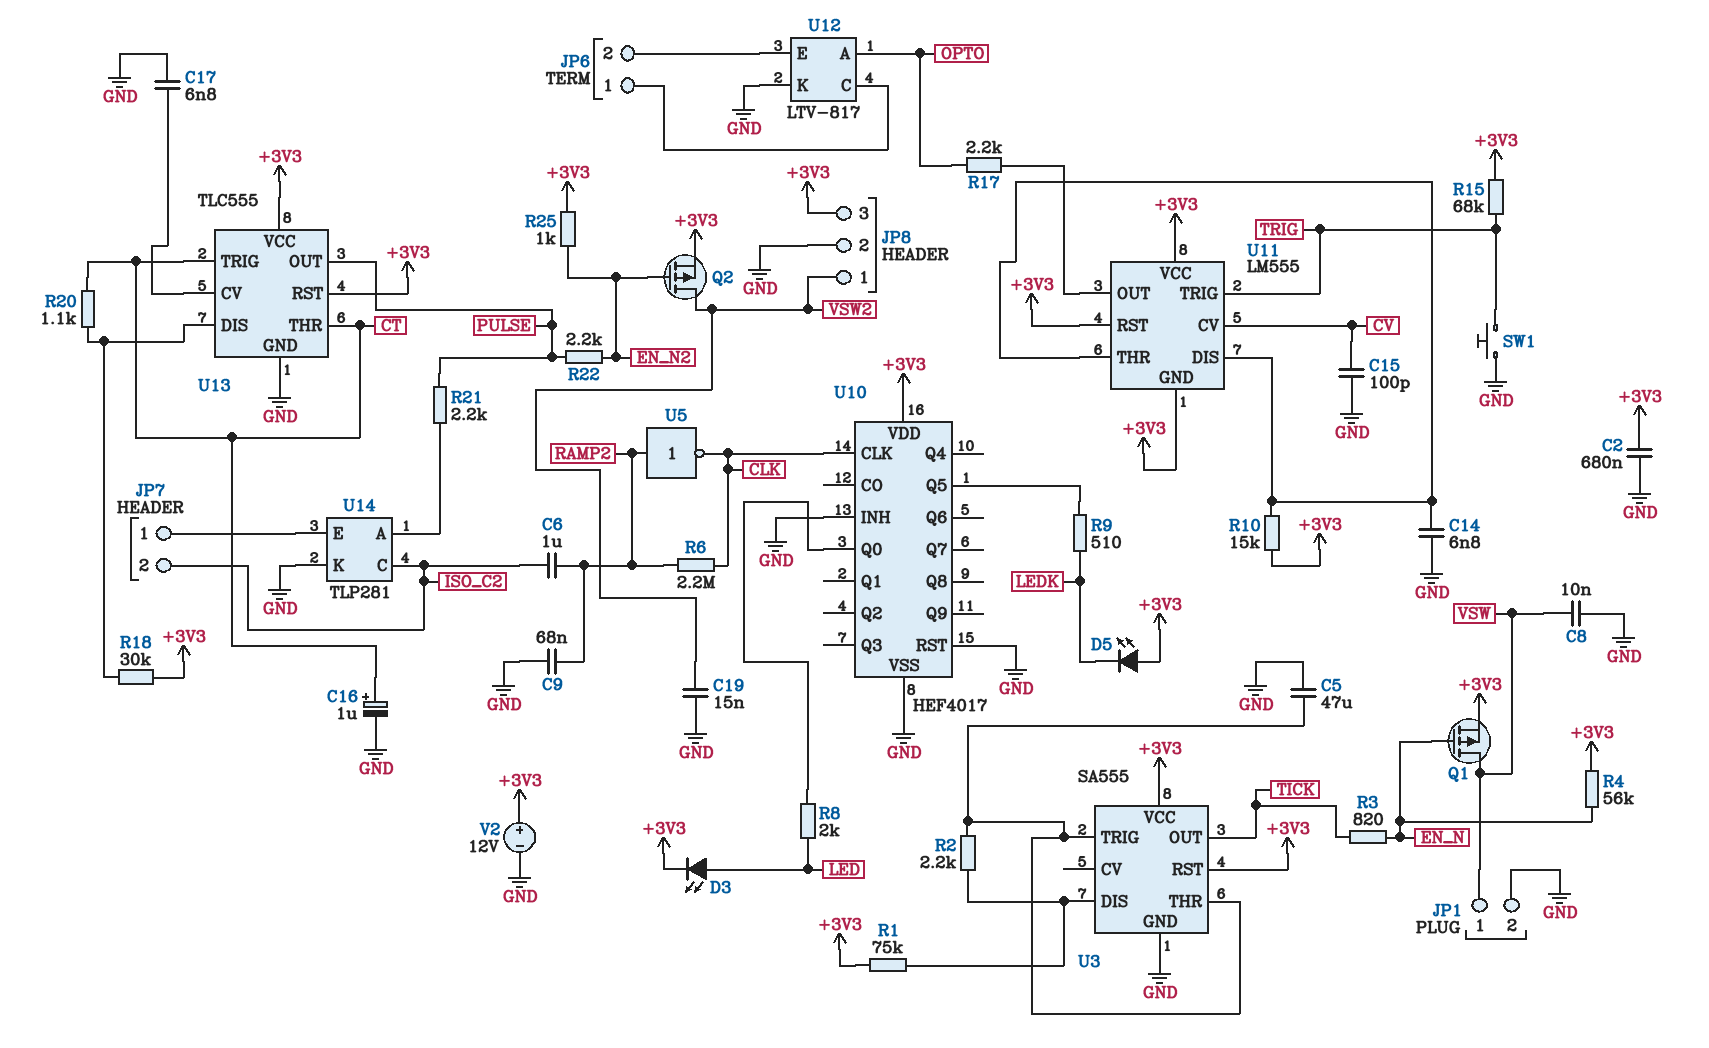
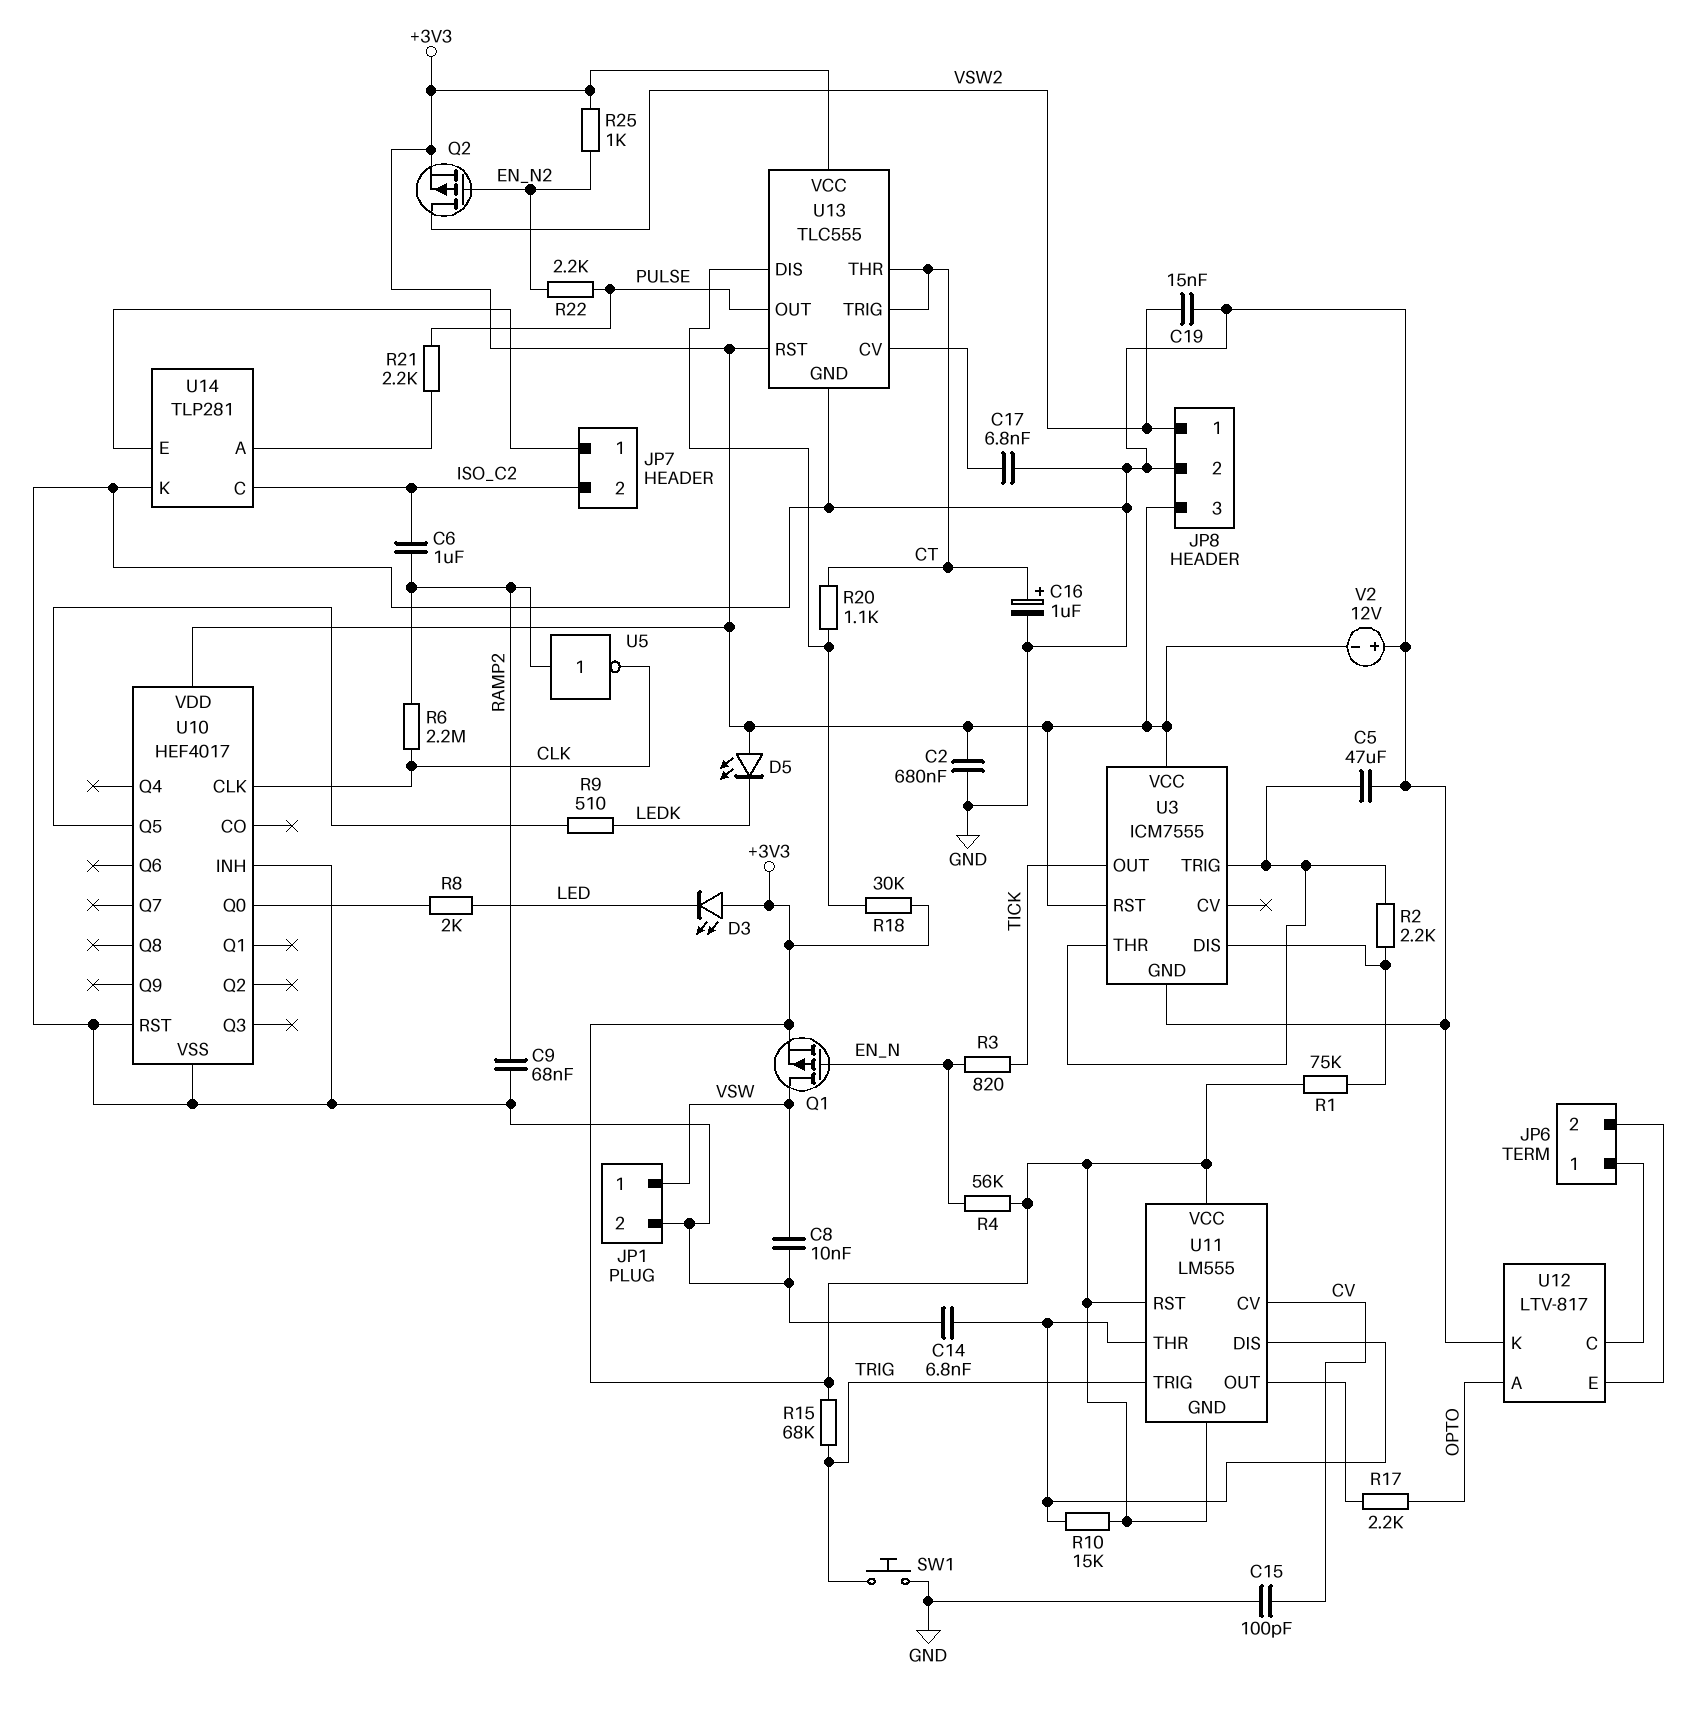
D3: LED (A LED, K +3V3) -> LED (A +3V3, K LED)
U3: SA555 -> ICM7555
V2: 12V (plus +3V3, minus GND) -> 12V (plus GND, minus +3V3)

